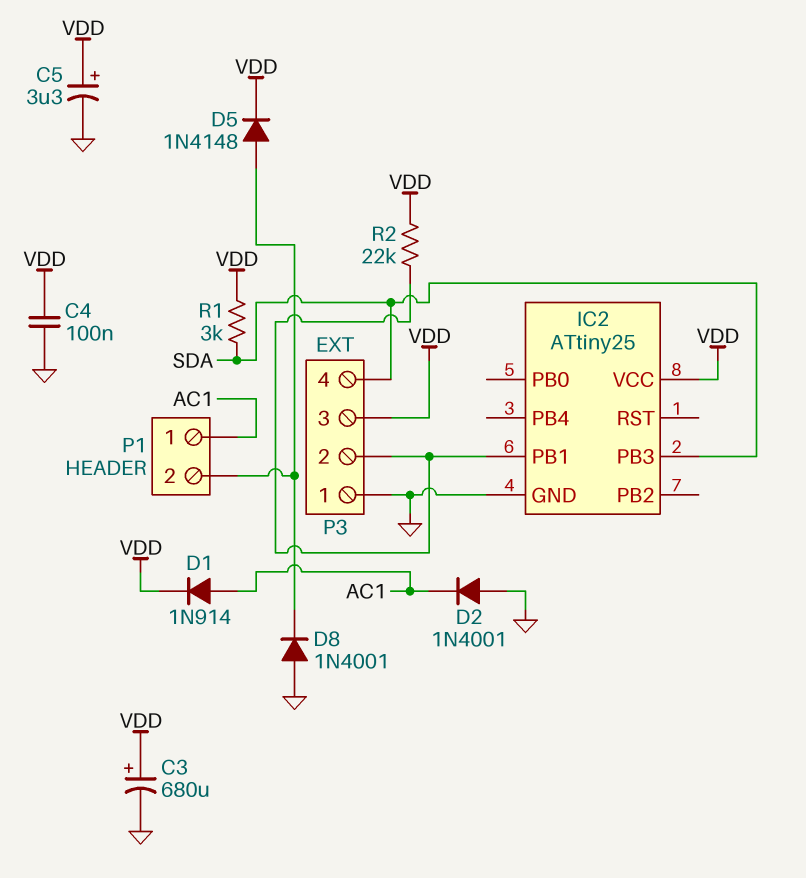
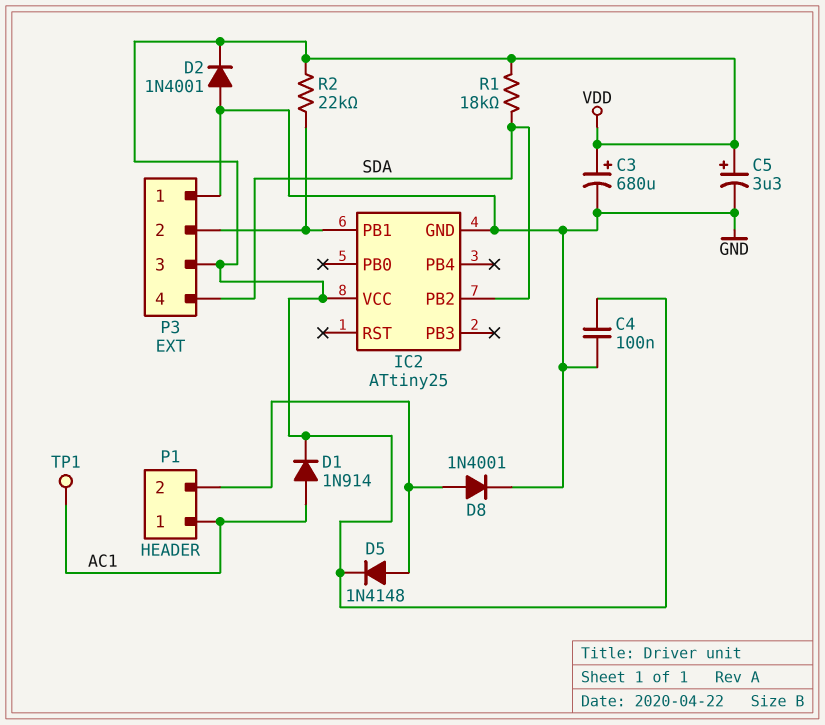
D2: diode 1N4001 (A GND, K AC1) -> diode 1N4001 (A GND, K VDD)
D8: diode 1N4001 (A GND, K P1/2) -> diode 1N4001 (A P1/2, K GND)
IC2 pin PB2: none -> SDA
IC2 pin PB3: SDA -> none
R1: 3k (SDA, VDD) -> 18k (SDA, VDD)
TP1: none -> test point (AC1)

